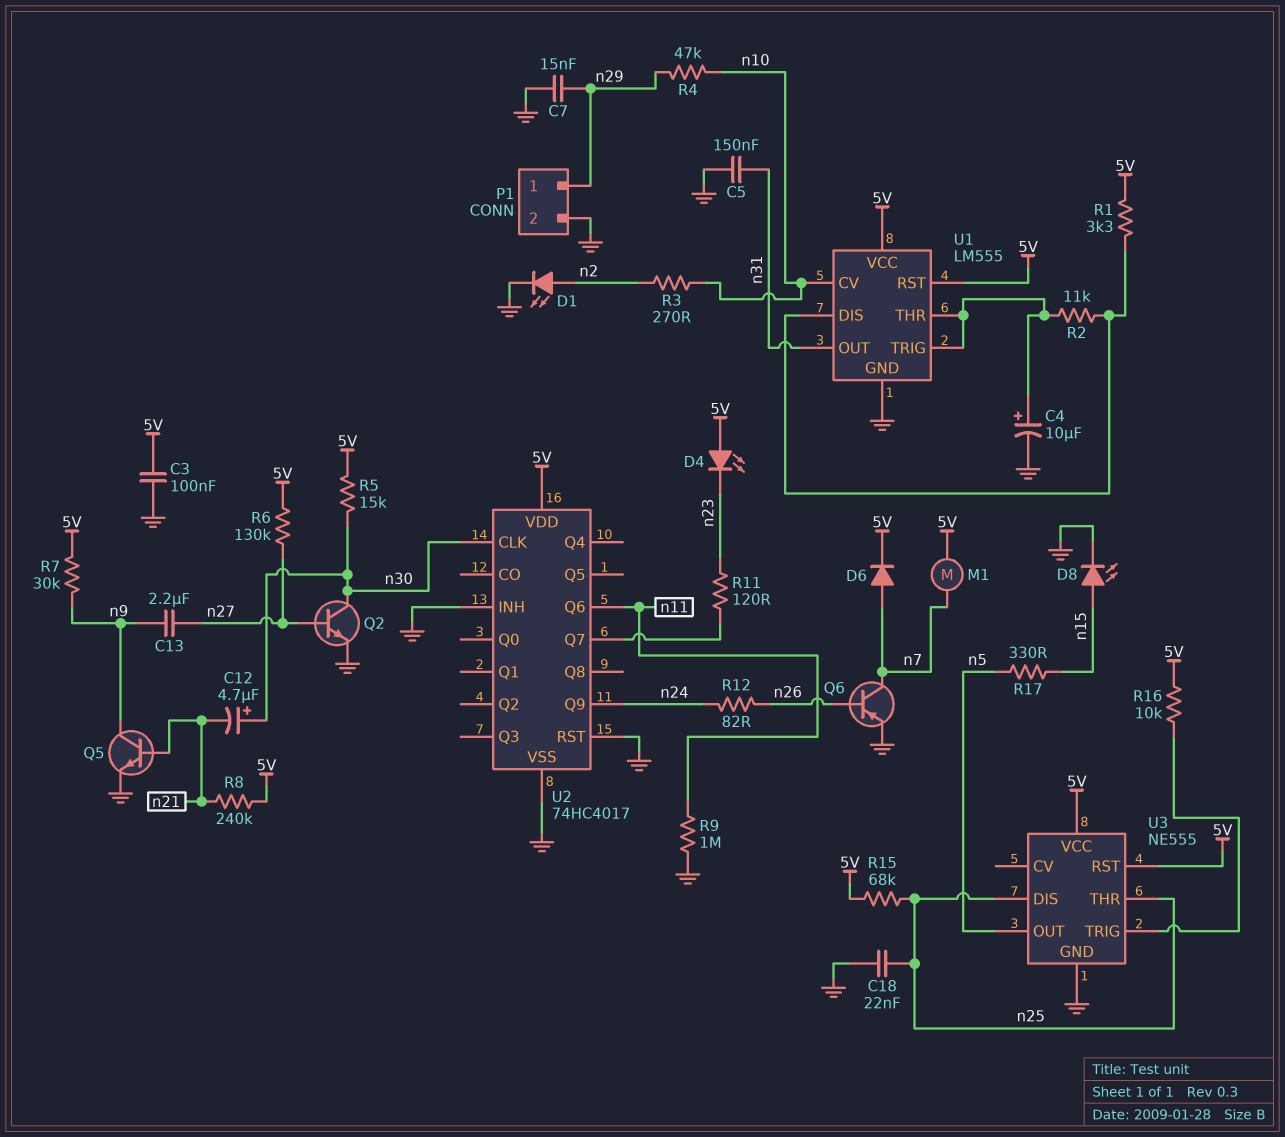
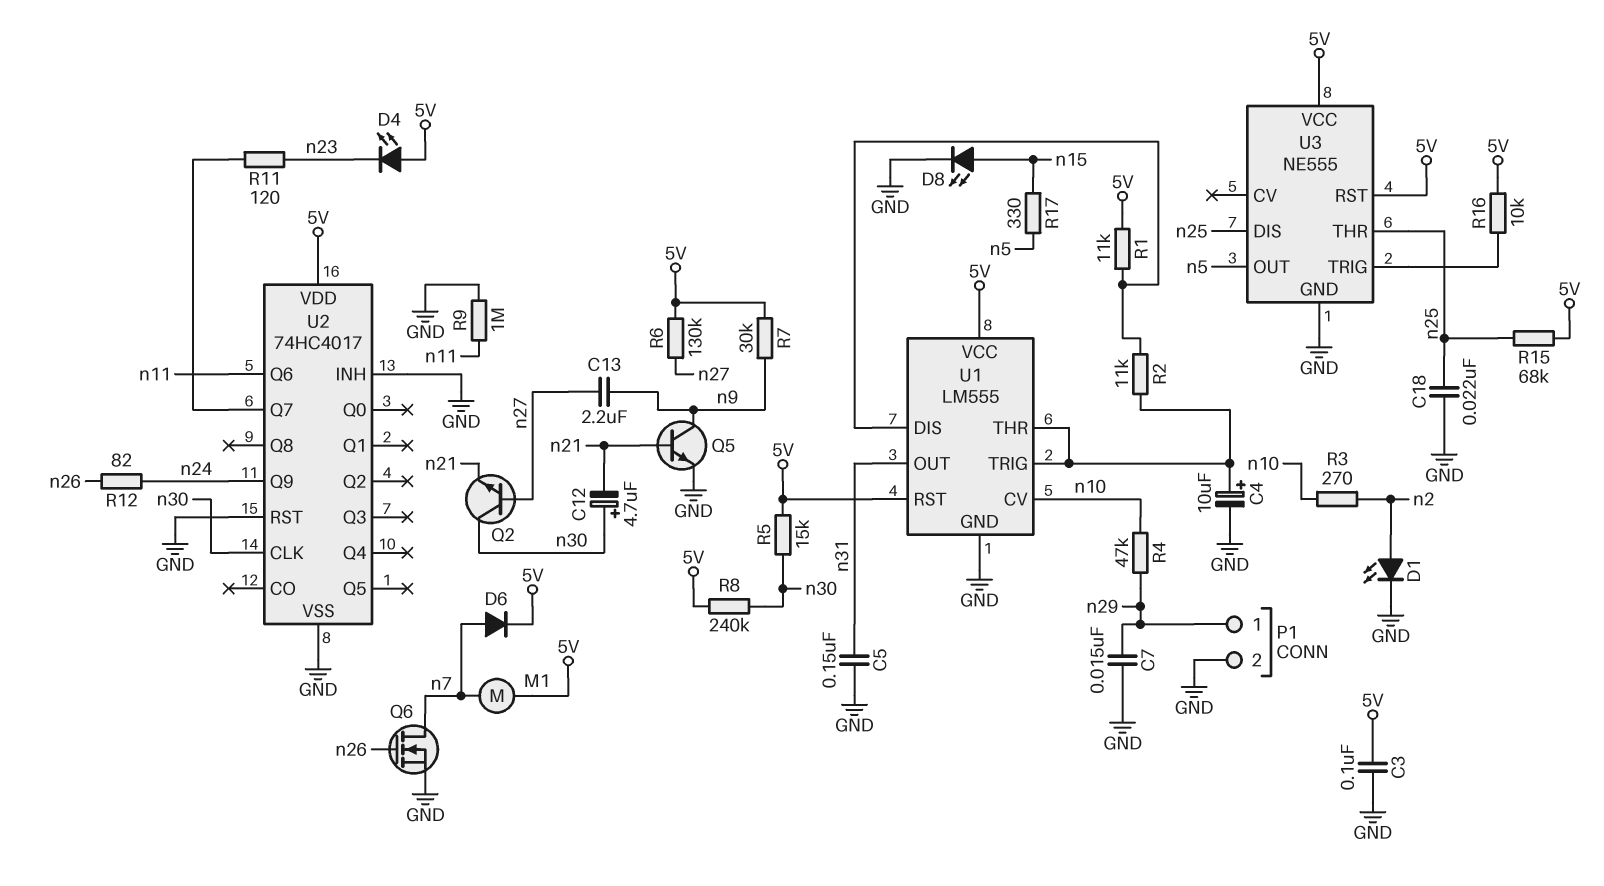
Q2: NPN (B n27, C n30, E GND) -> NPN (B n27, C n30, E n21)
Q6: PNP (B n26, C n7, E GND) -> NMOS (G n26, D n7, S GND)
R1: 3.3k (5V, U1/DIS) -> 11k (5V, U1/DIS)
R8: 240k (5V, n21) -> 240k (5V, n30)

